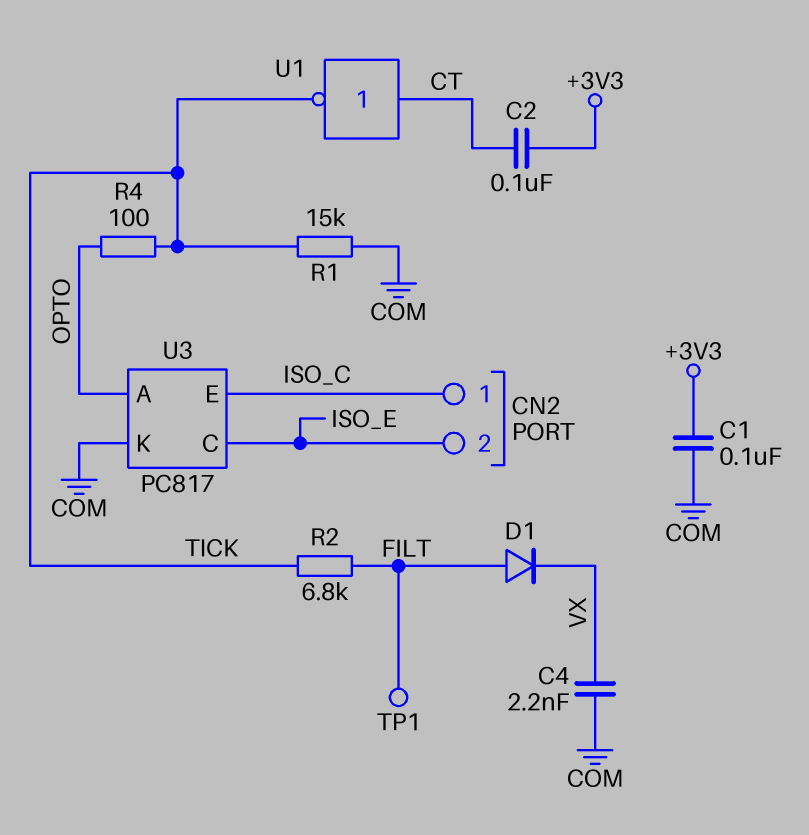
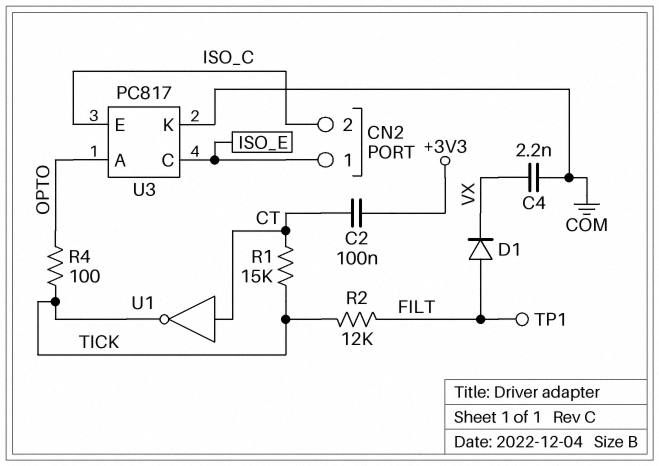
C1: 100nF (+3V3, COM) -> none
CN2 pin 1: ISO_C -> ISO_E
CN2 pin 2: ISO_E -> ISO_C
R1: 15k (COM, TICK) -> 15k (CT, TICK)
R2: 6.8k (FILT, TICK) -> 12k (FILT, TICK)

